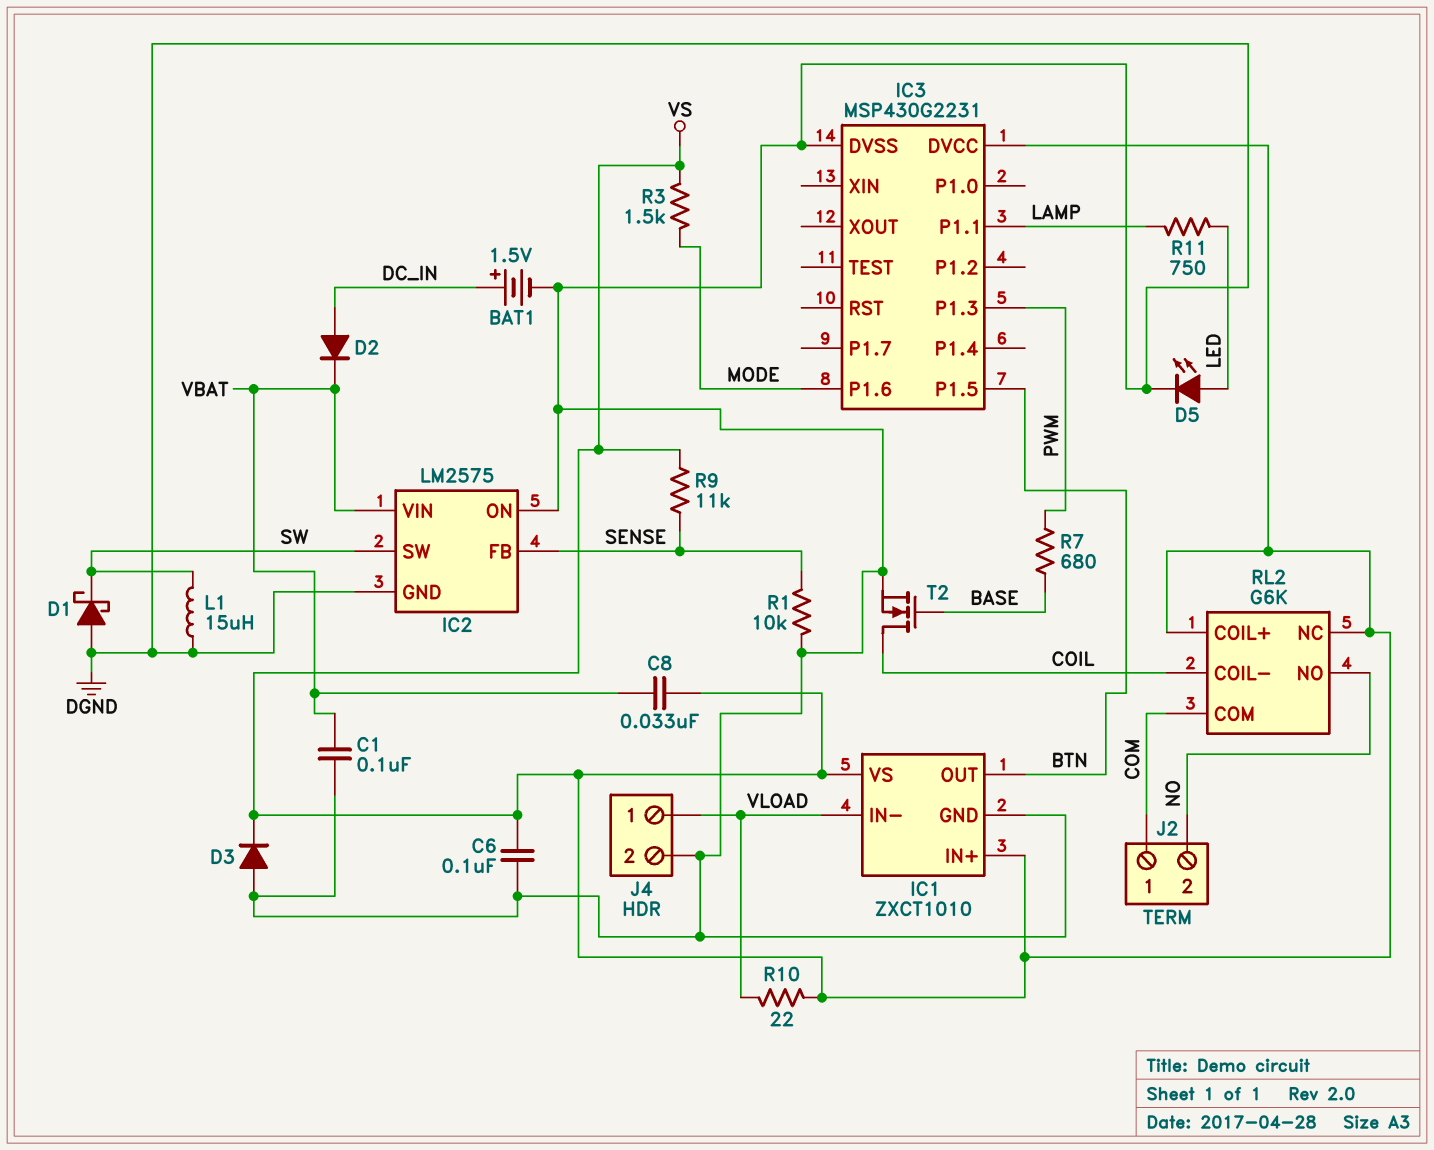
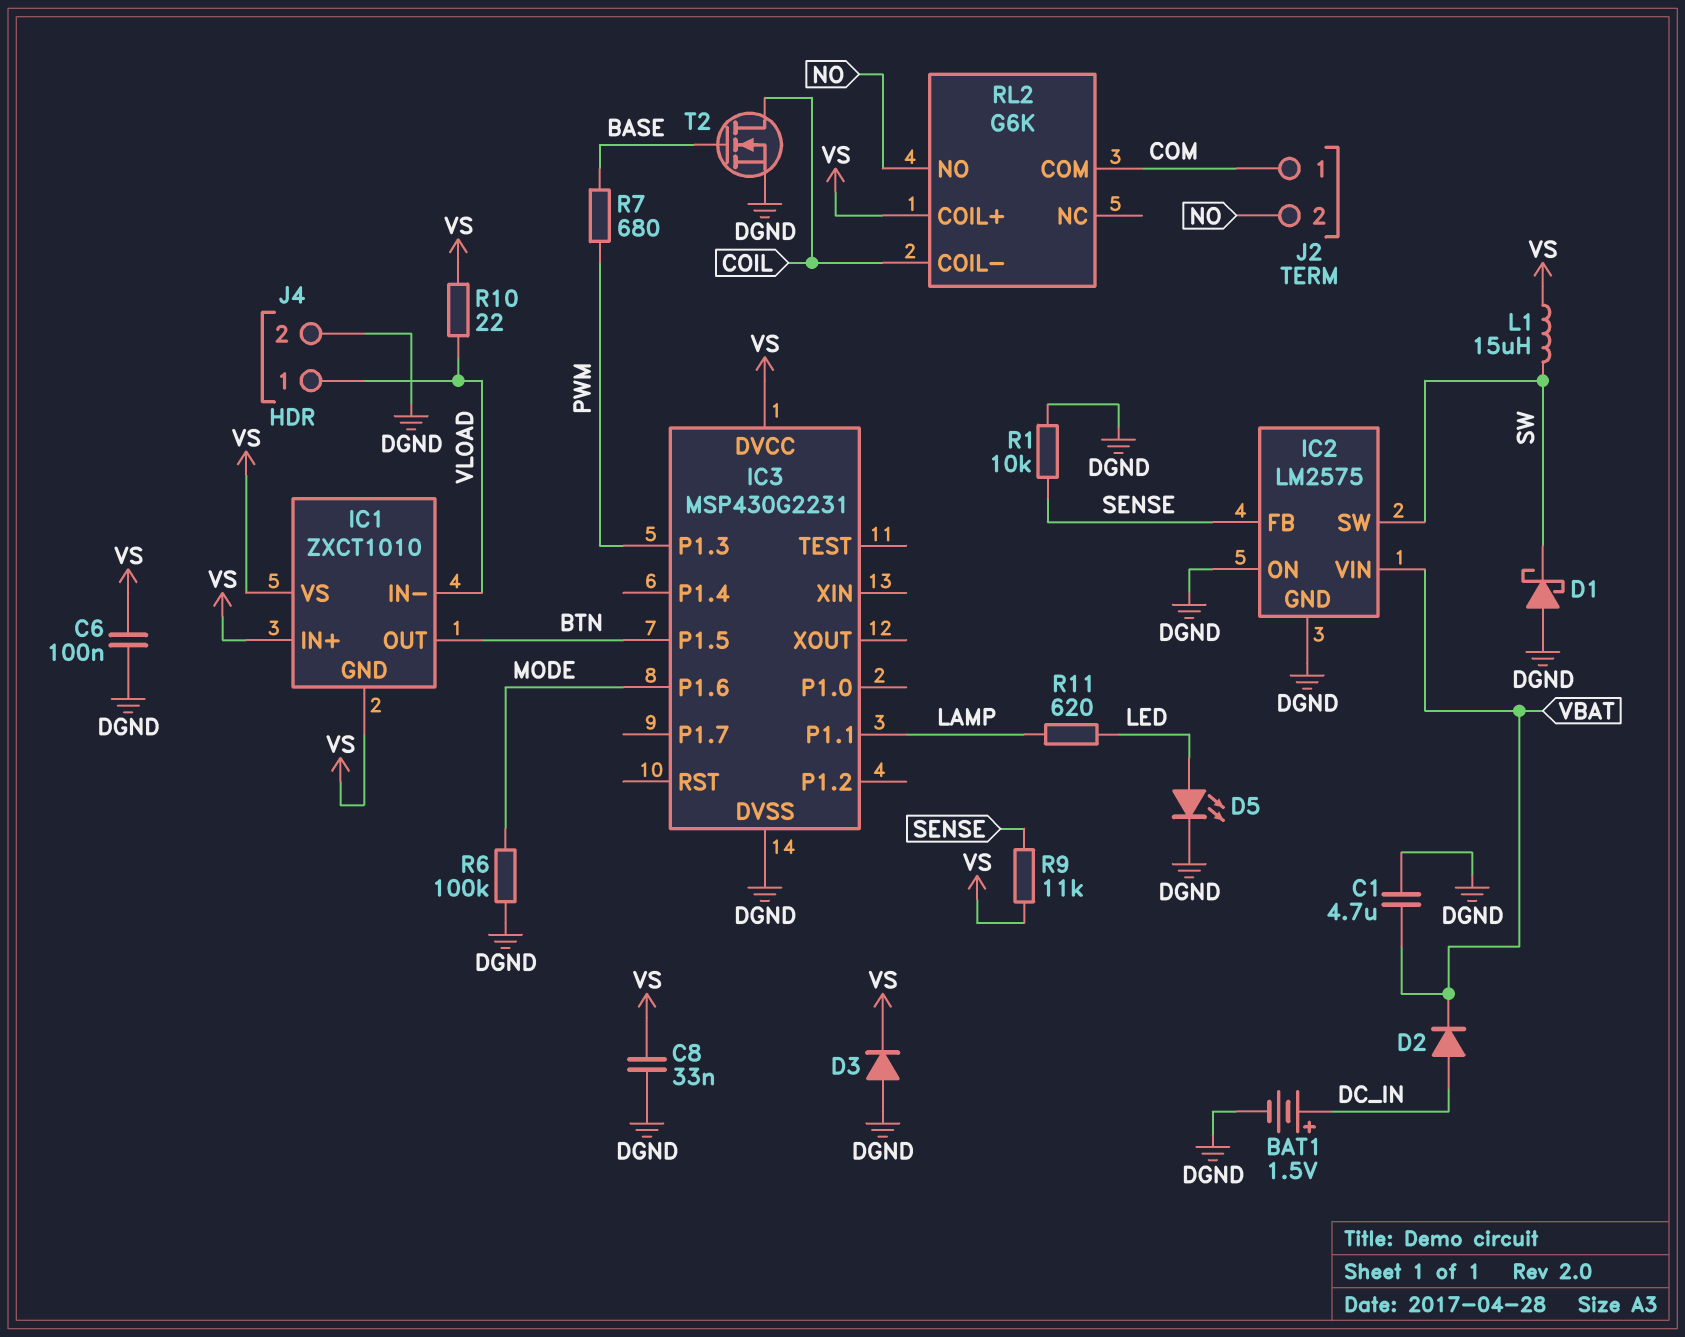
C1: 100nF (DGND, VBAT) -> 4.7uF (DGND, VBAT)
C8: 33nF (VBAT, VS) -> 33nF (DGND, VS)
IC1 pin GND: DGND -> VS
L1: 15uH (DGND, SW) -> 15uH (SW, VS)
R3: 1.5k (MODE, VS) -> none
R6: none -> 100k (DGND, MODE)
R11: 750 (LAMP, LED) -> 620 (LAMP, LED)
RL2 pin NC: VS -> none

